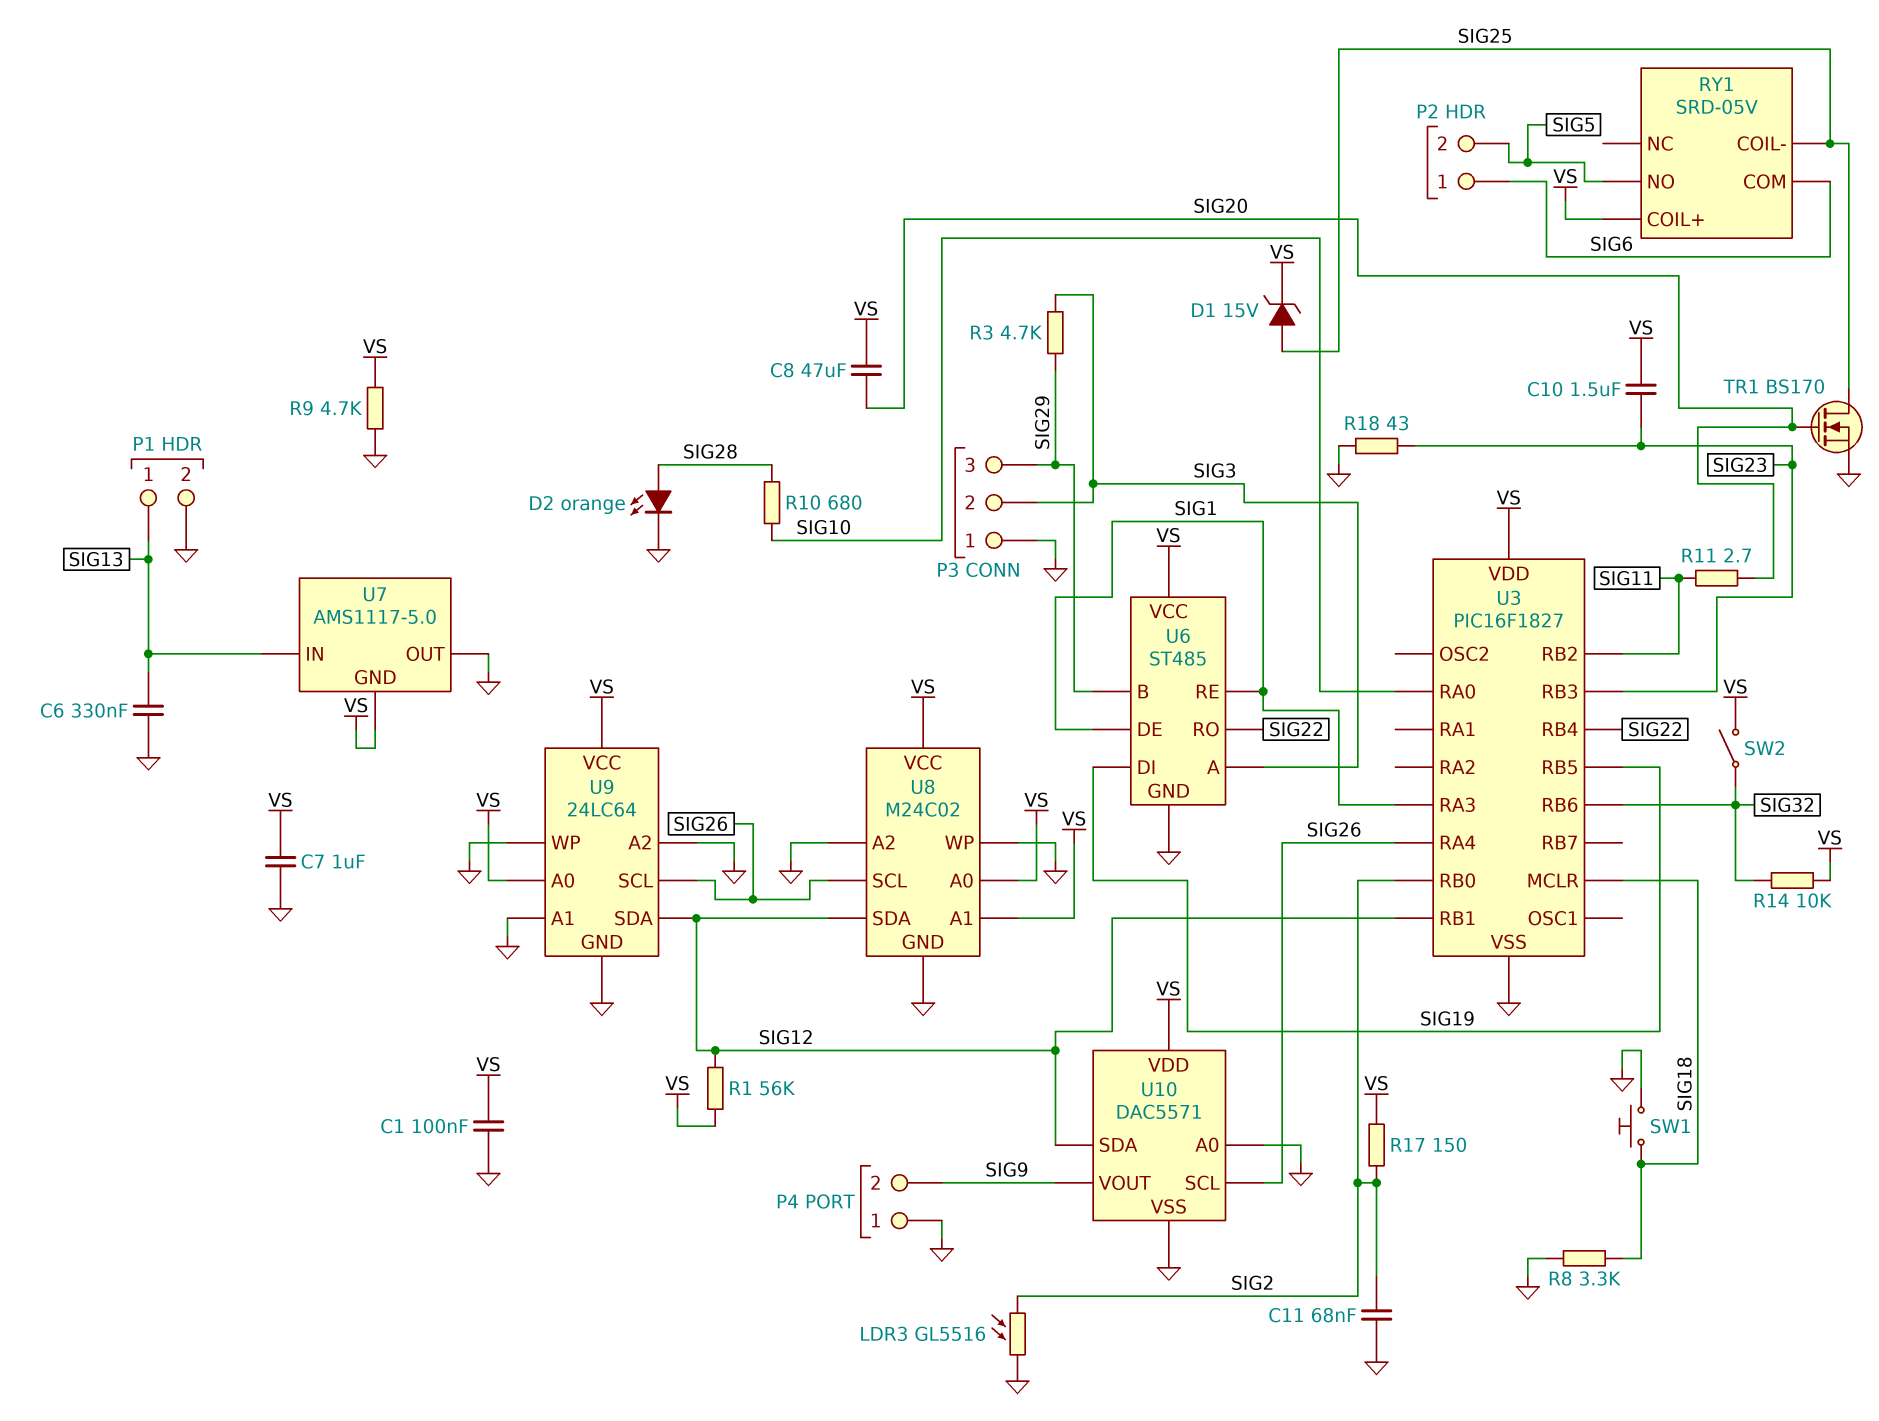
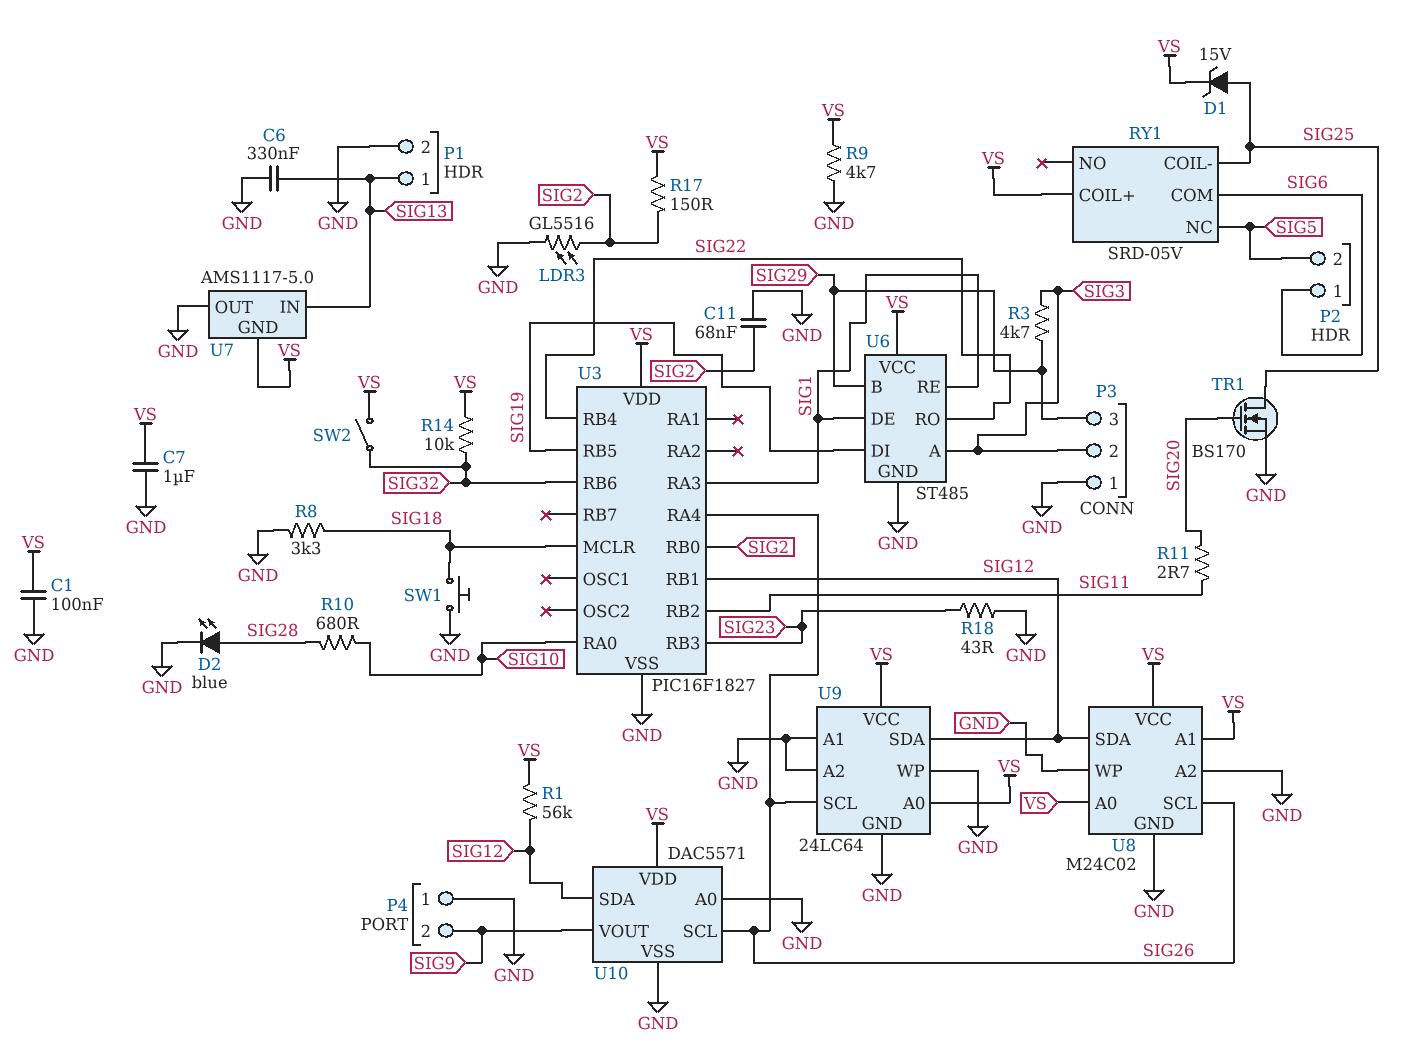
C8: 47uF (SIG20, VS) -> none
C10: 1.5uF (SIG23, VS) -> none
D2: LED orange (A SIG28, K GND) -> LED blue (A SIG28, K GND)
RY1 pin NC: none -> SIG5
RY1 pin NO: SIG5 -> none

